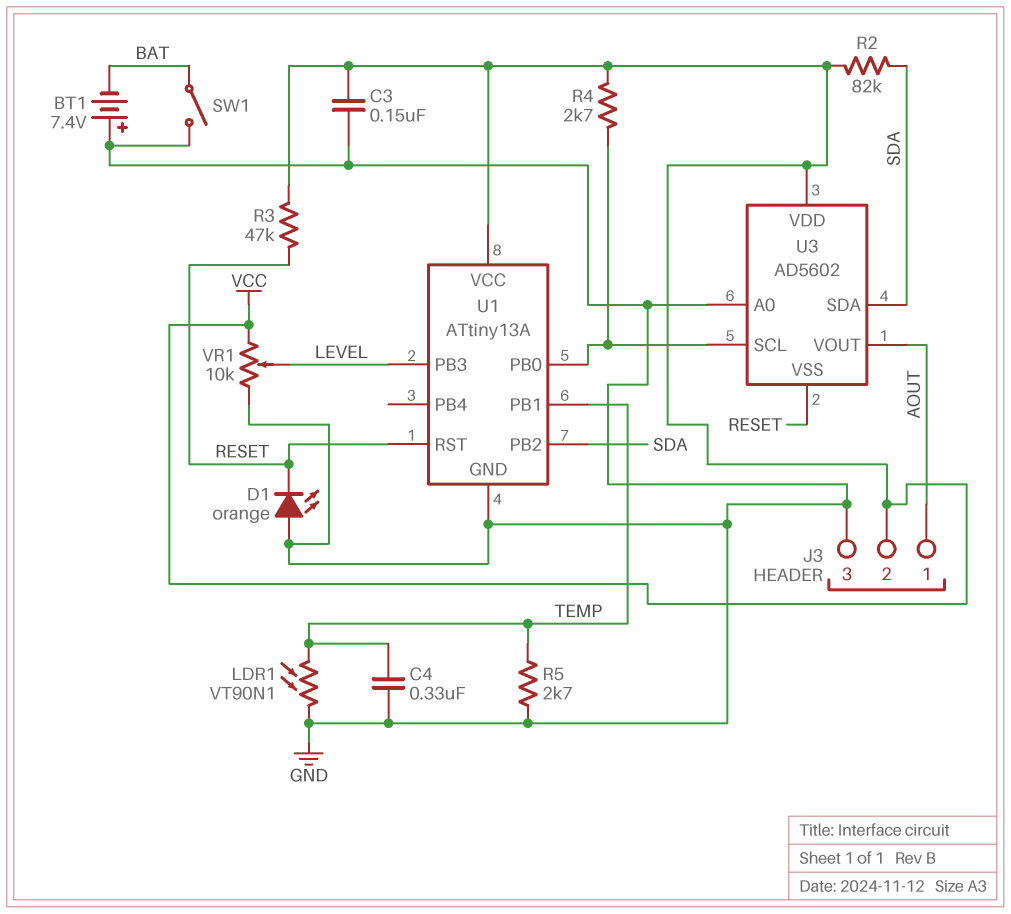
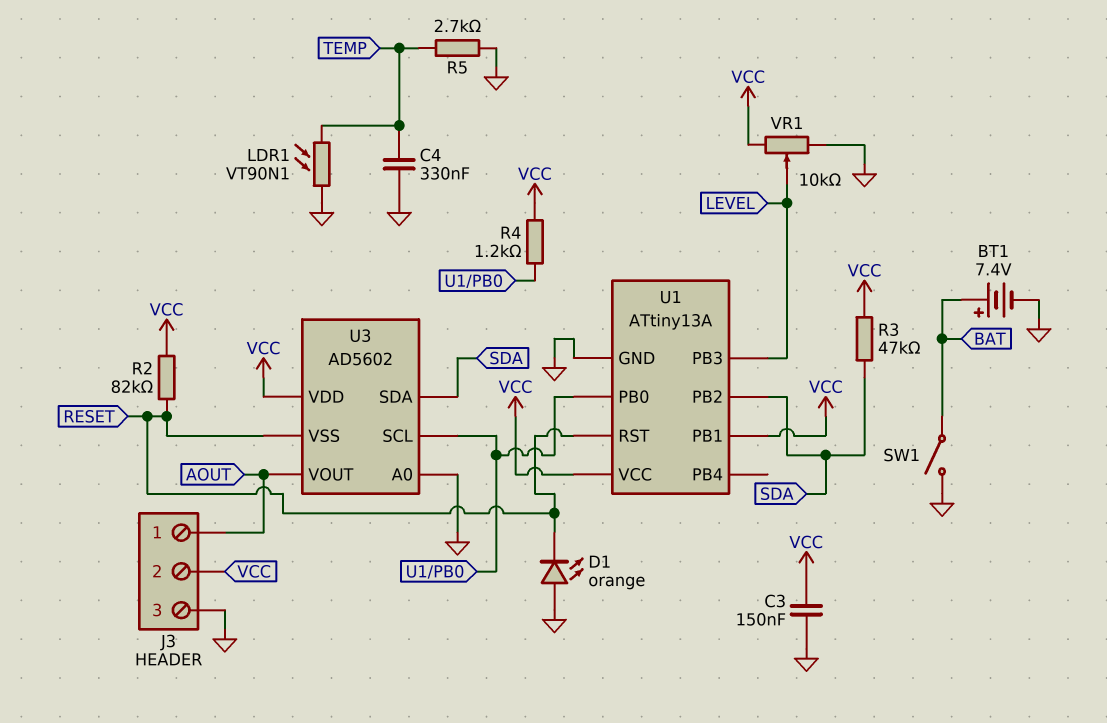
BT1: 7.4V (plus GND, minus BAT) -> 7.4V (plus BAT, minus GND)
R2: 82k (SDA, VCC) -> 82k (RESET, VCC)
R3: 47k (RESET, VCC) -> 47k (SDA, VCC)
R4: 2.7k (U1/PB0, VCC) -> 1.2k (U1/PB0, VCC)
U1 pin PB1: TEMP -> VCC

